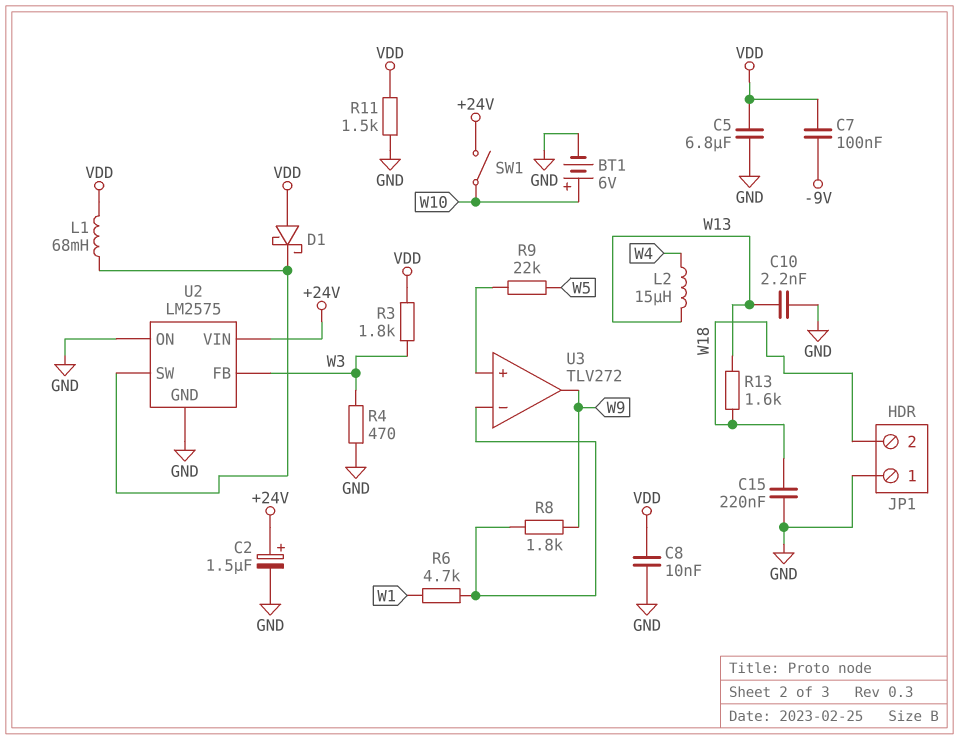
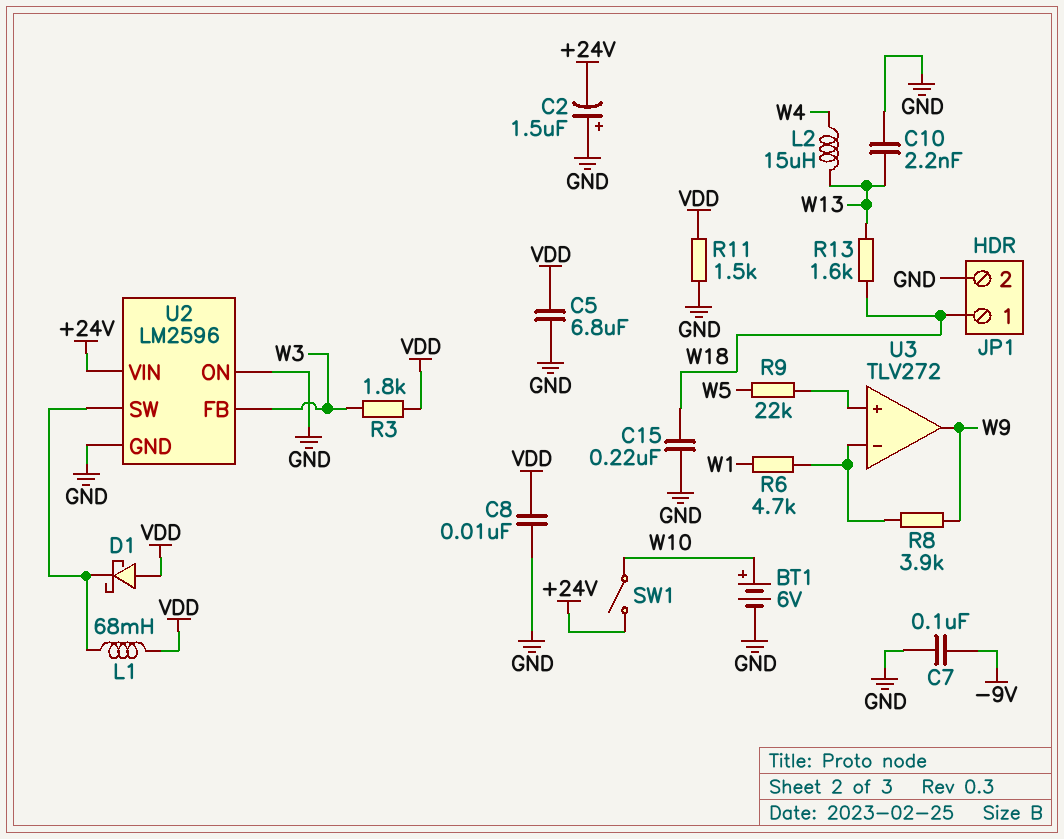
C2: 1.5uF (plus +24V, minus GND) -> 1.5uF (plus GND, minus +24V)
C7: 100nF (-9V, VDD) -> 100nF (-9V, GND)
JP1 pin 1: GND -> W18
JP1 pin 2: W18 -> GND
R4: 470 (GND, W3) -> none
R8: 1.8k (U3/in-, W9) -> 3.9k (U3/in-, W9)
U2: LM2575 -> LM2596

